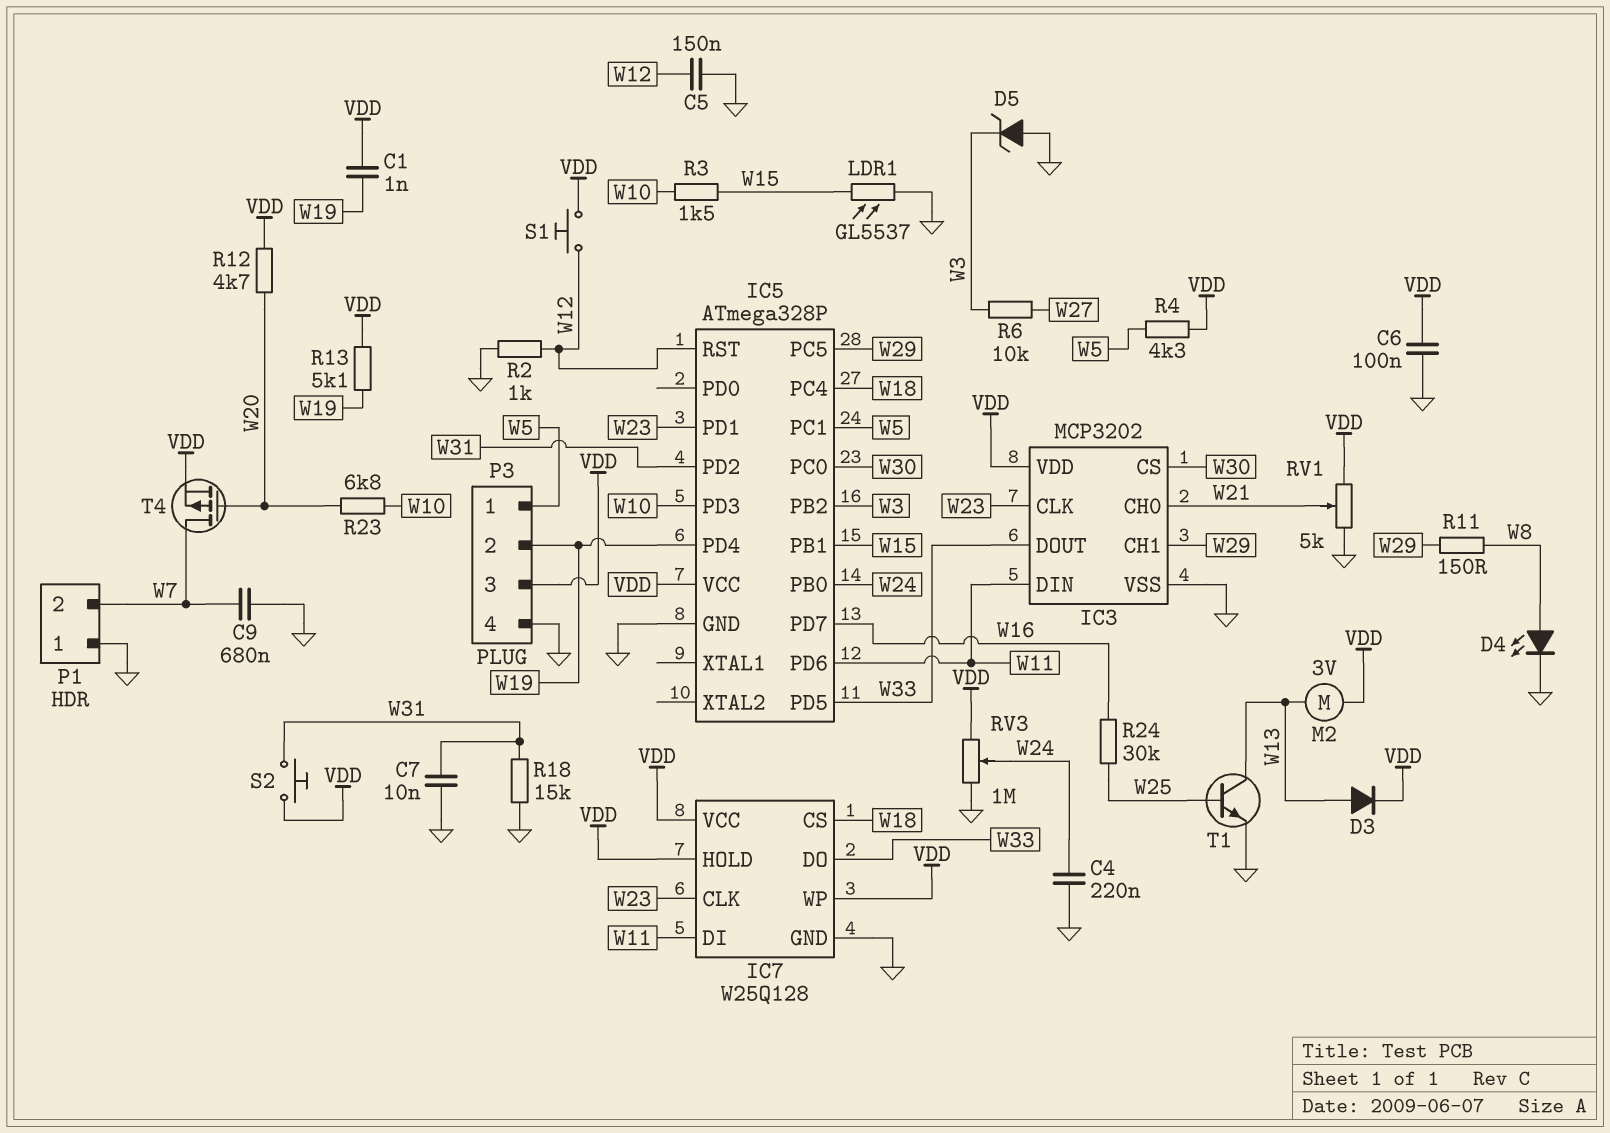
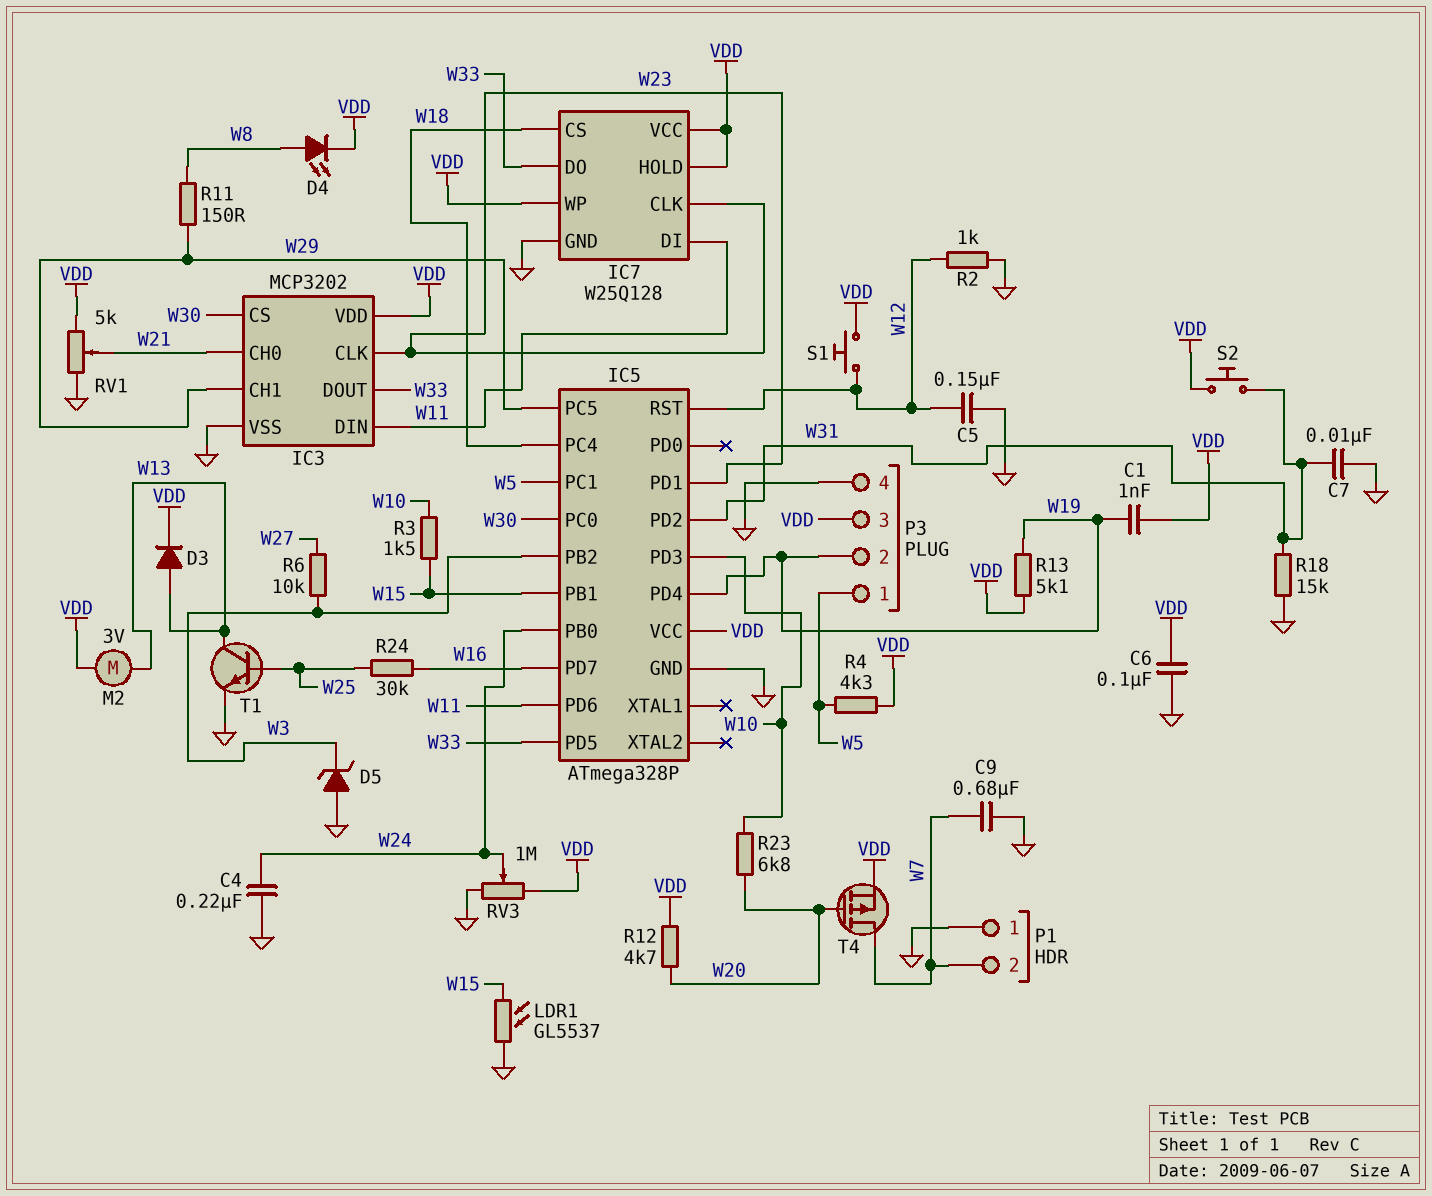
D4: LED (A W8, K GND) -> LED (A W8, K VDD)

